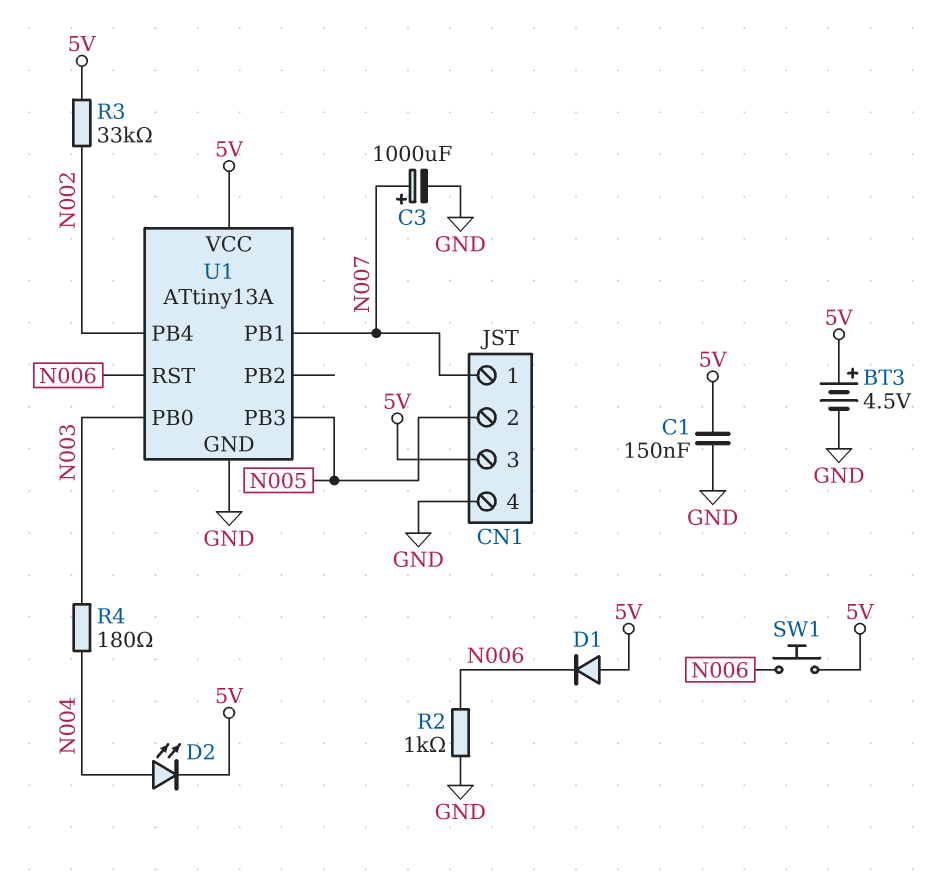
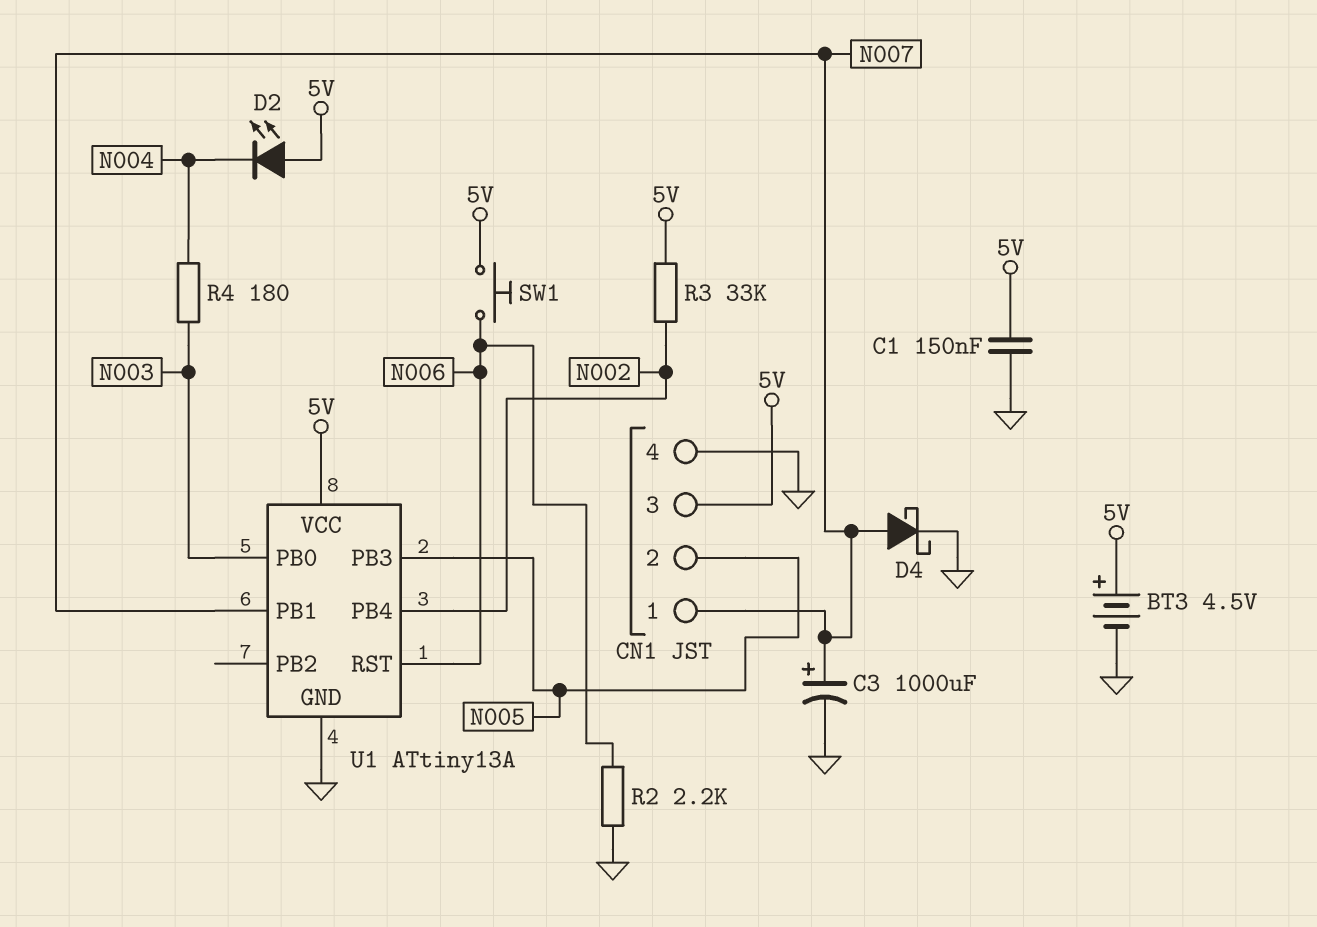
D1: diode (A 5V, K N006) -> none
D2: LED (A N004, K 5V) -> LED (A 5V, K N004)
D4: none -> schottky (A N007, K GND)
R2: 1k (GND, N006) -> 2.2k (GND, N006)

